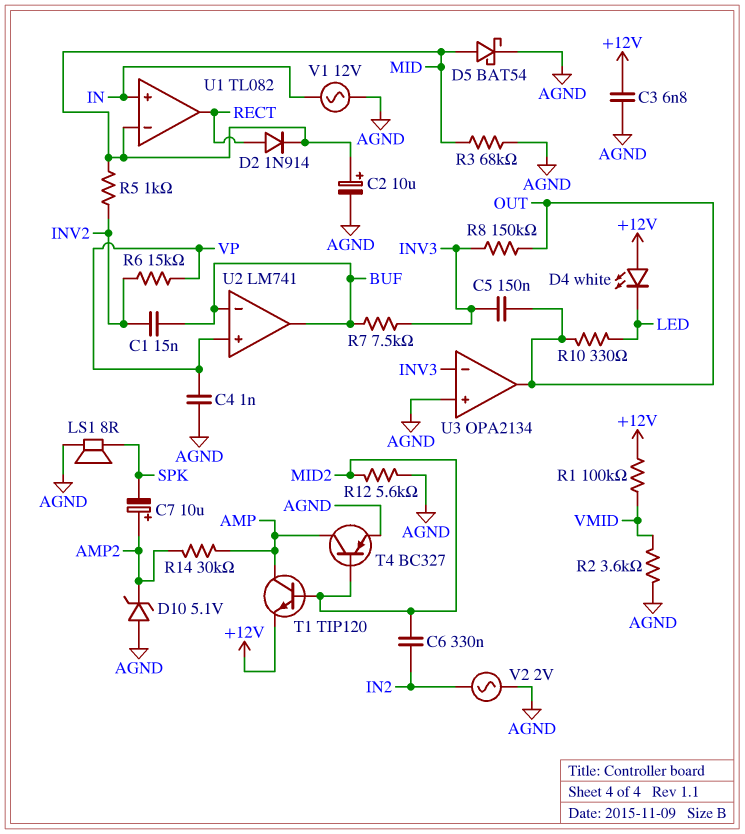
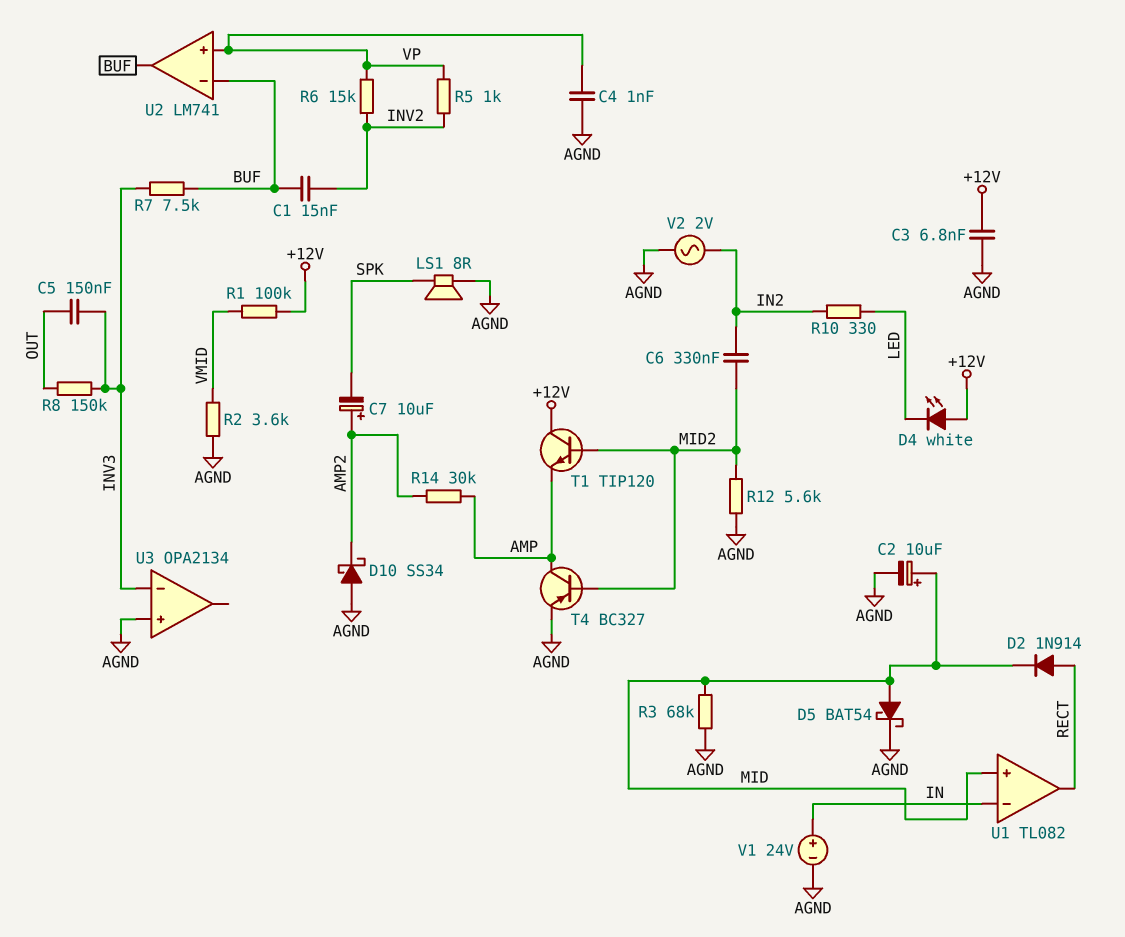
D10: zener 5.1V (A AGND, K AMP2) -> schottky SS34 (A AGND, K AMP2)
R5: 1k (INV2, MID) -> 1k (INV2, VP)
R10: 330 (LED, OUT) -> 330 (IN2, LED)
T1: NPN TIP120 (B MID2, C AMP, E +12V) -> NPN TIP120 (B MID2, C +12V, E AMP)
U1 pin in+: IN -> MID
U1 pin in-: MID -> IN
U3 pin out: OUT -> none
V1: AC 12V (AGND, IN) -> 24V (plus IN, minus AGND)

